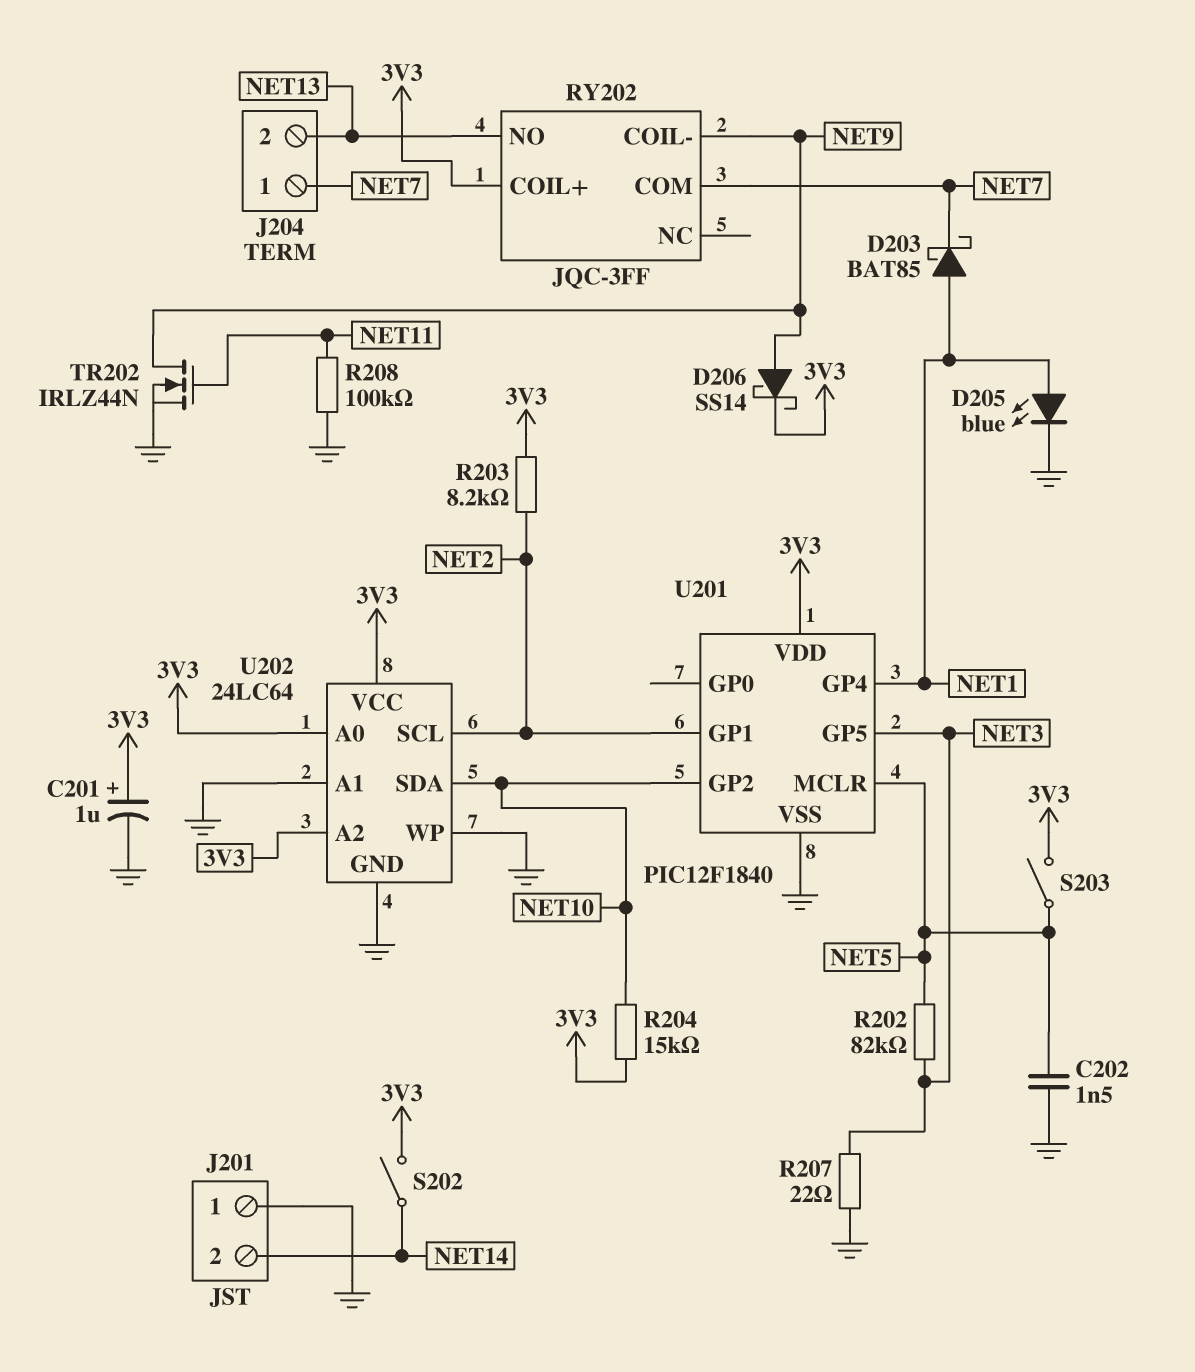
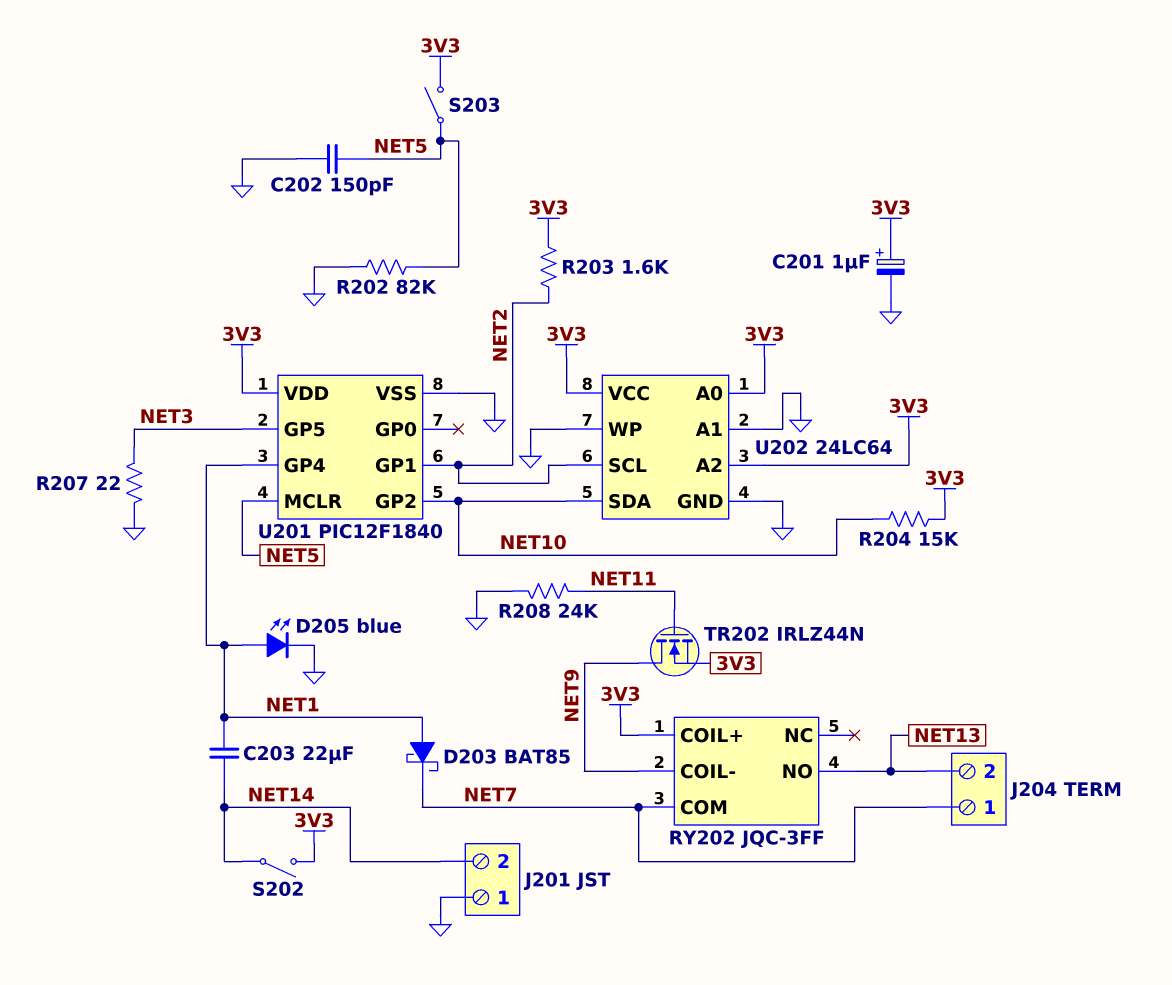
C202: 1.5nF (GND, NET5) -> 150pF (GND, NET5)
C203: none -> 22uF (NET1, NET14)
D206: schottky SS14 (A NET9, K 3V3) -> none
R202: 82k (NET3, NET5) -> 82k (GND, NET5)
R203: 8.2k (3V3, NET2) -> 1.6k (3V3, NET2)
R208: 100k (GND, NET11) -> 24k (GND, NET11)
TR202: NMOS IRLZ44N (G NET11, D NET9, S GND) -> NMOS IRLZ44N (G NET11, D NET9, S 3V3)

